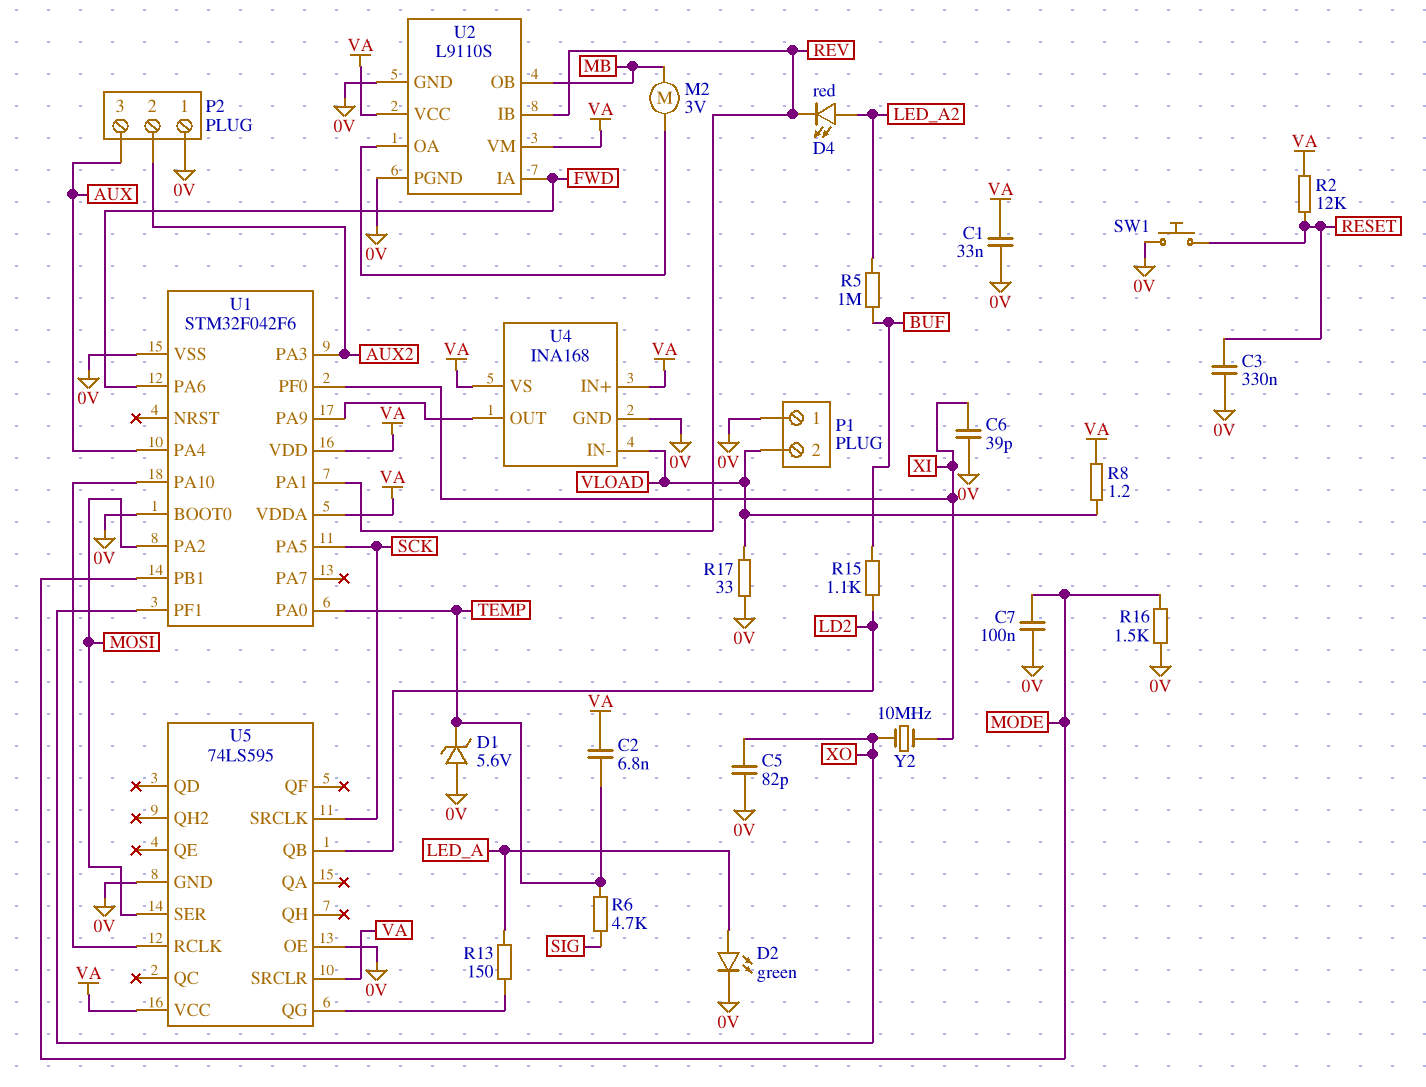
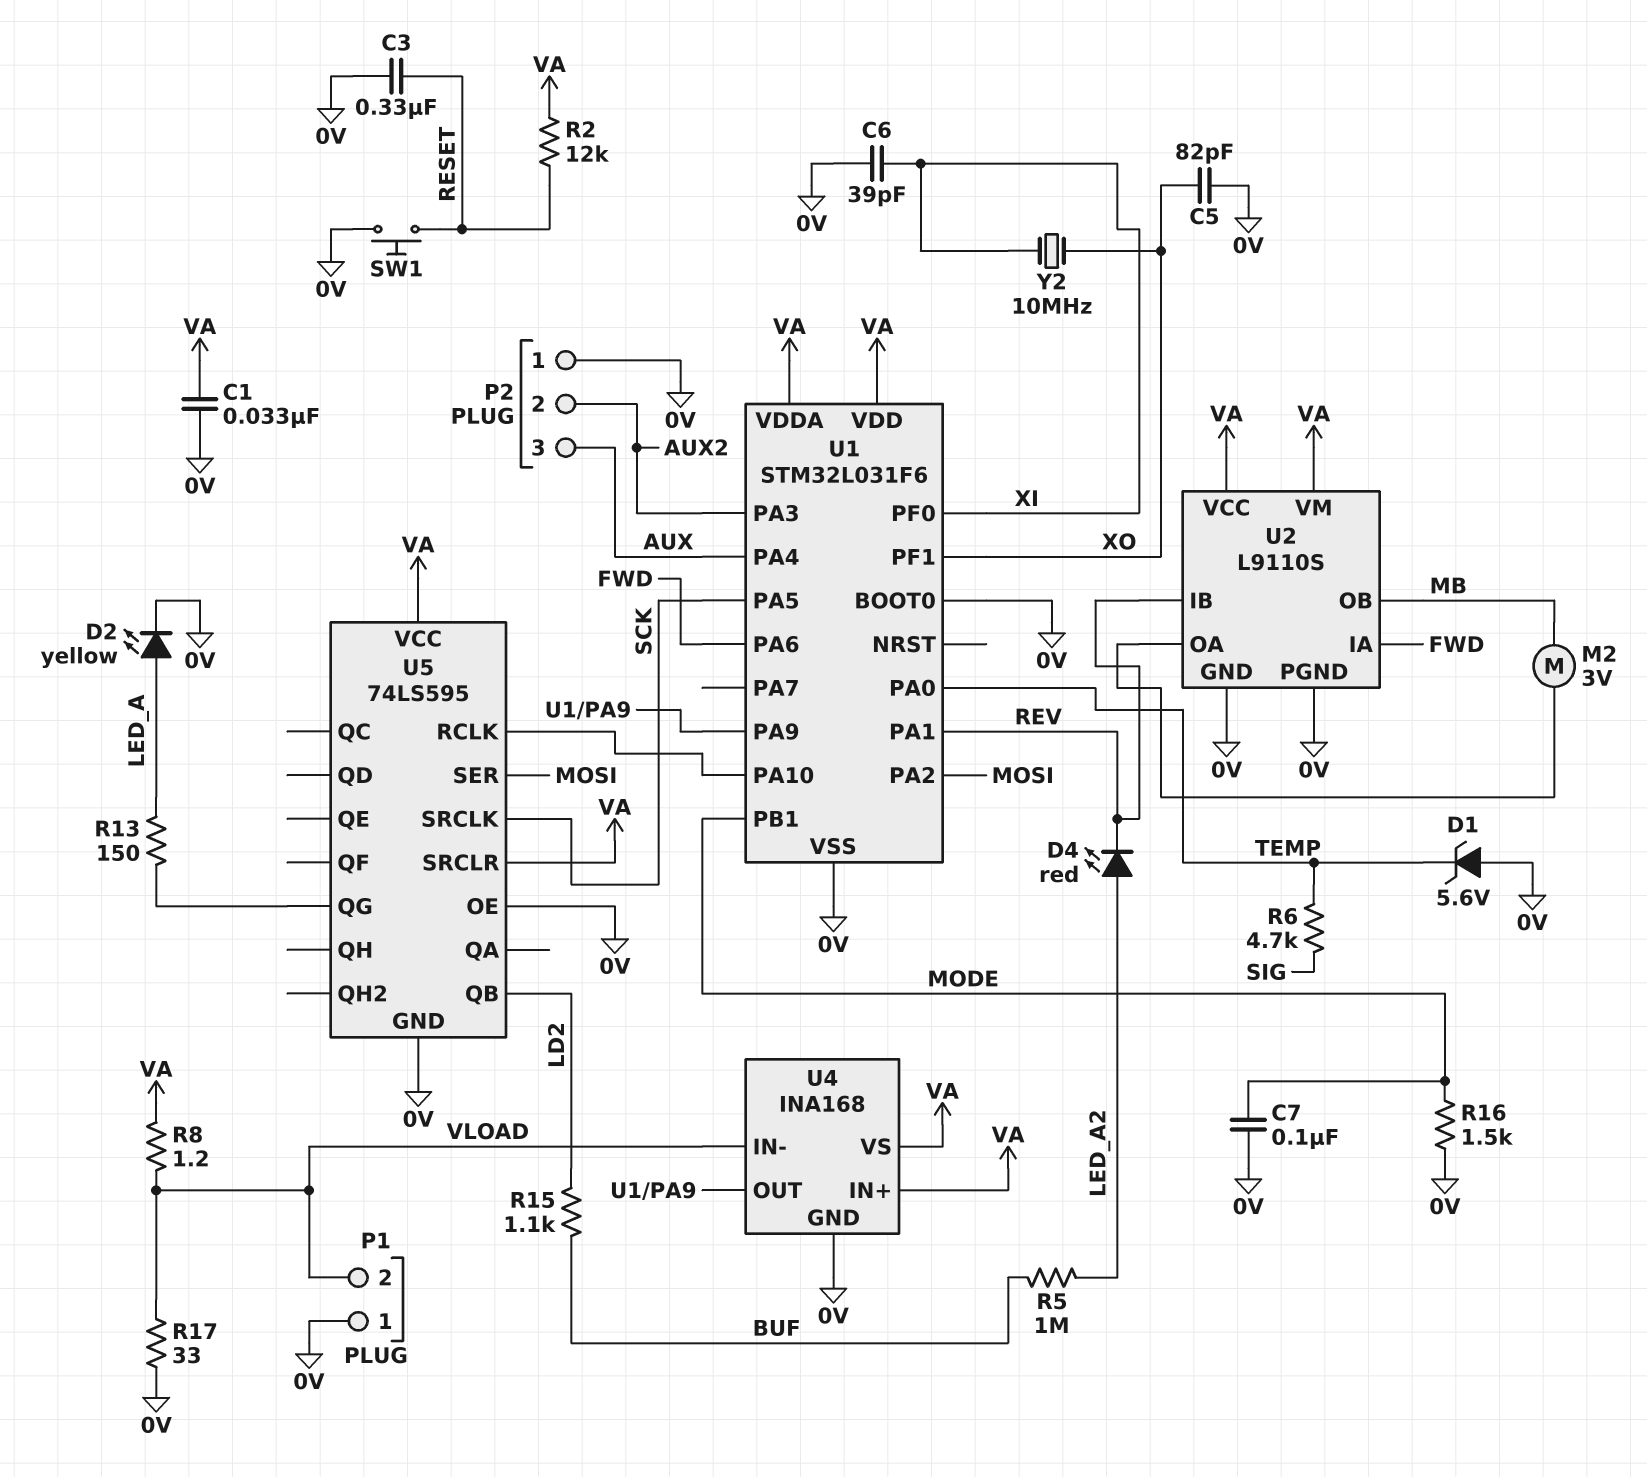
C2: 6.8nF (TEMP, VA) -> none
D2: LED green (A LED_A, K 0V) -> LED yellow (A LED_A, K 0V)
U1: STM32F042F6 -> STM32L031F6

